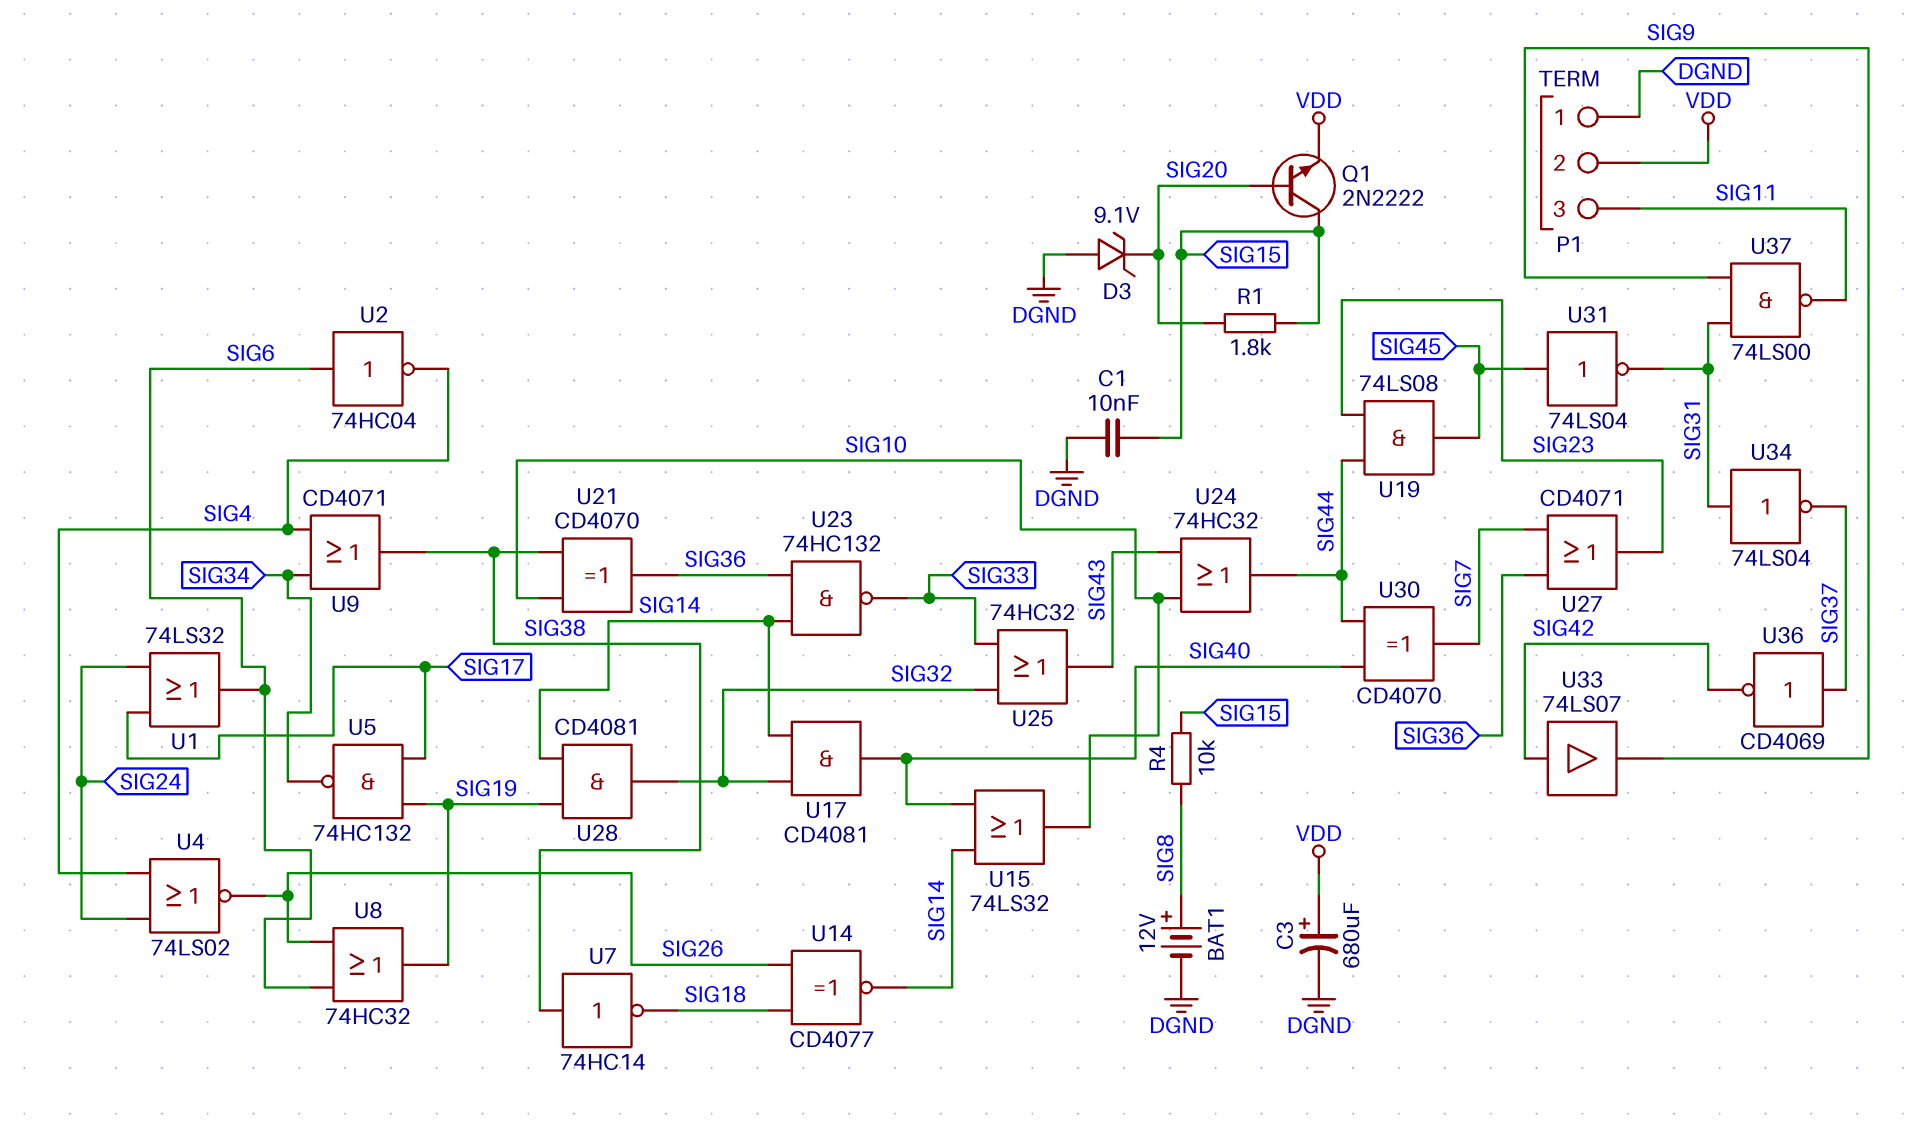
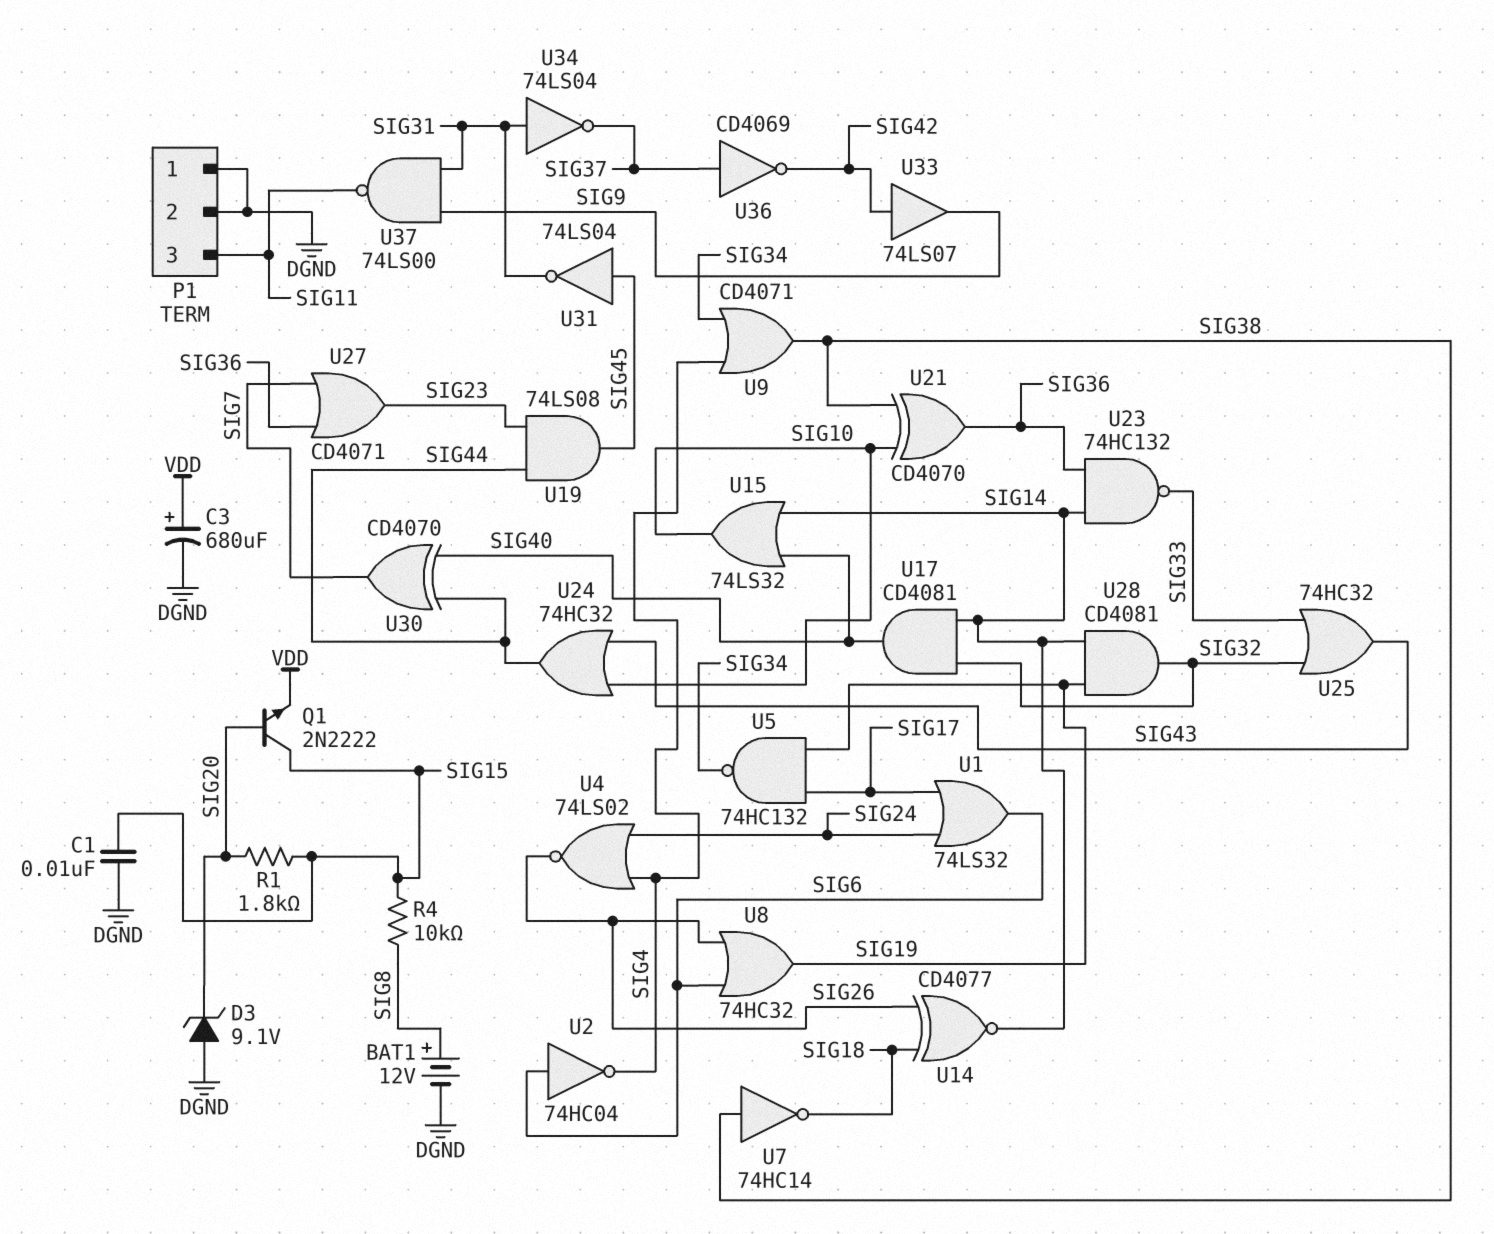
P1 pin 2: VDD -> DGND

